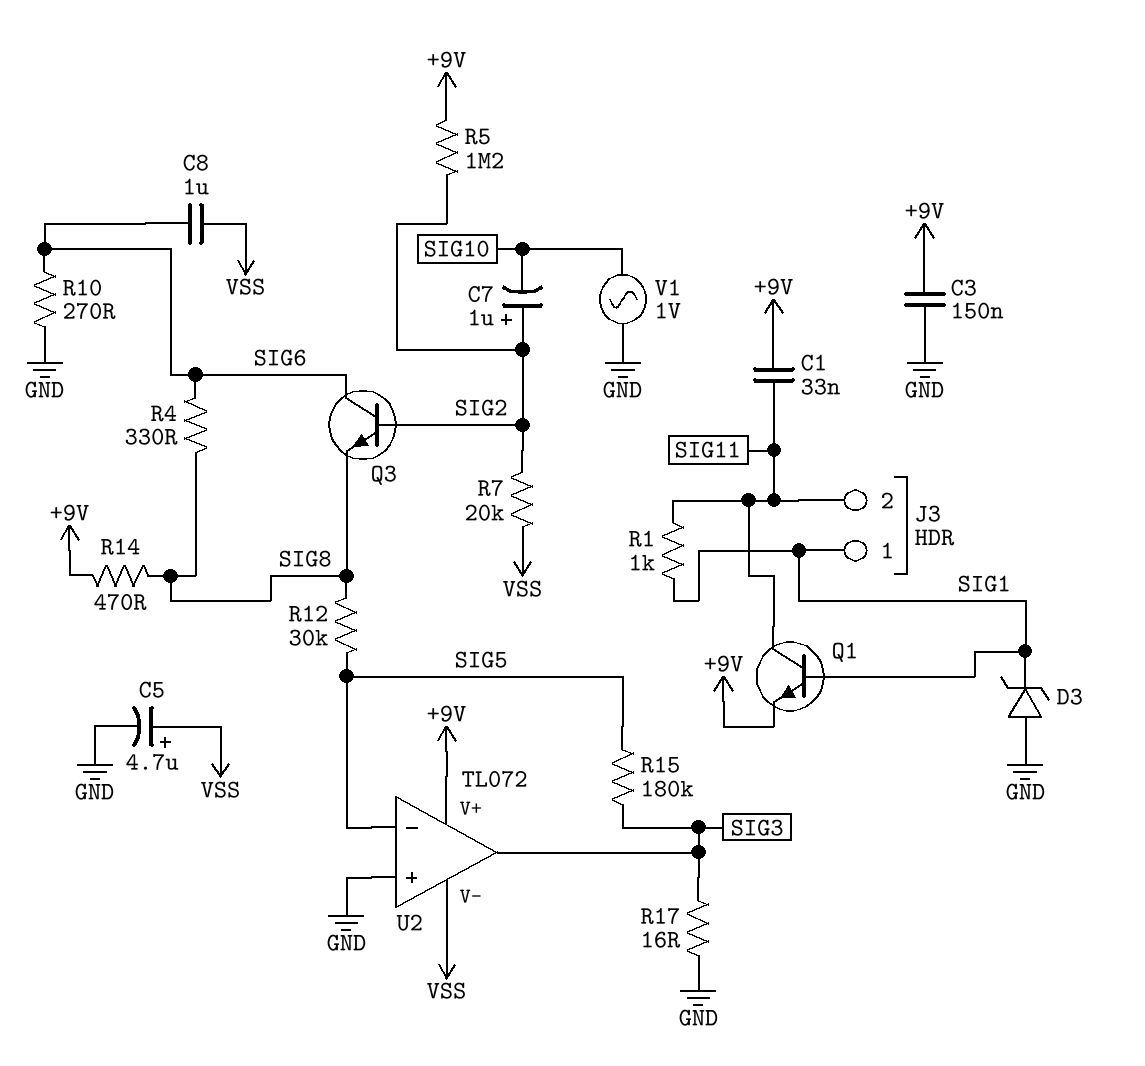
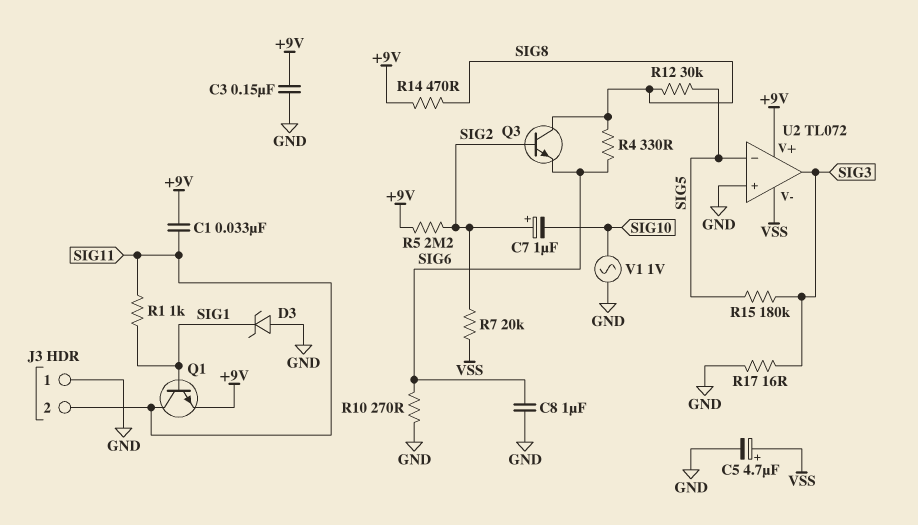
C8: 1uF (SIG6, VSS) -> 1uF (GND, SIG6)
J3 pin 1: SIG1 -> GND
Q3: NPN (B SIG2, C SIG6, E SIG8) -> NPN (B SIG2, C SIG8, E SIG6)
R5: 1.2M (+9V, SIG2) -> 2.2M (+9V, SIG2)

